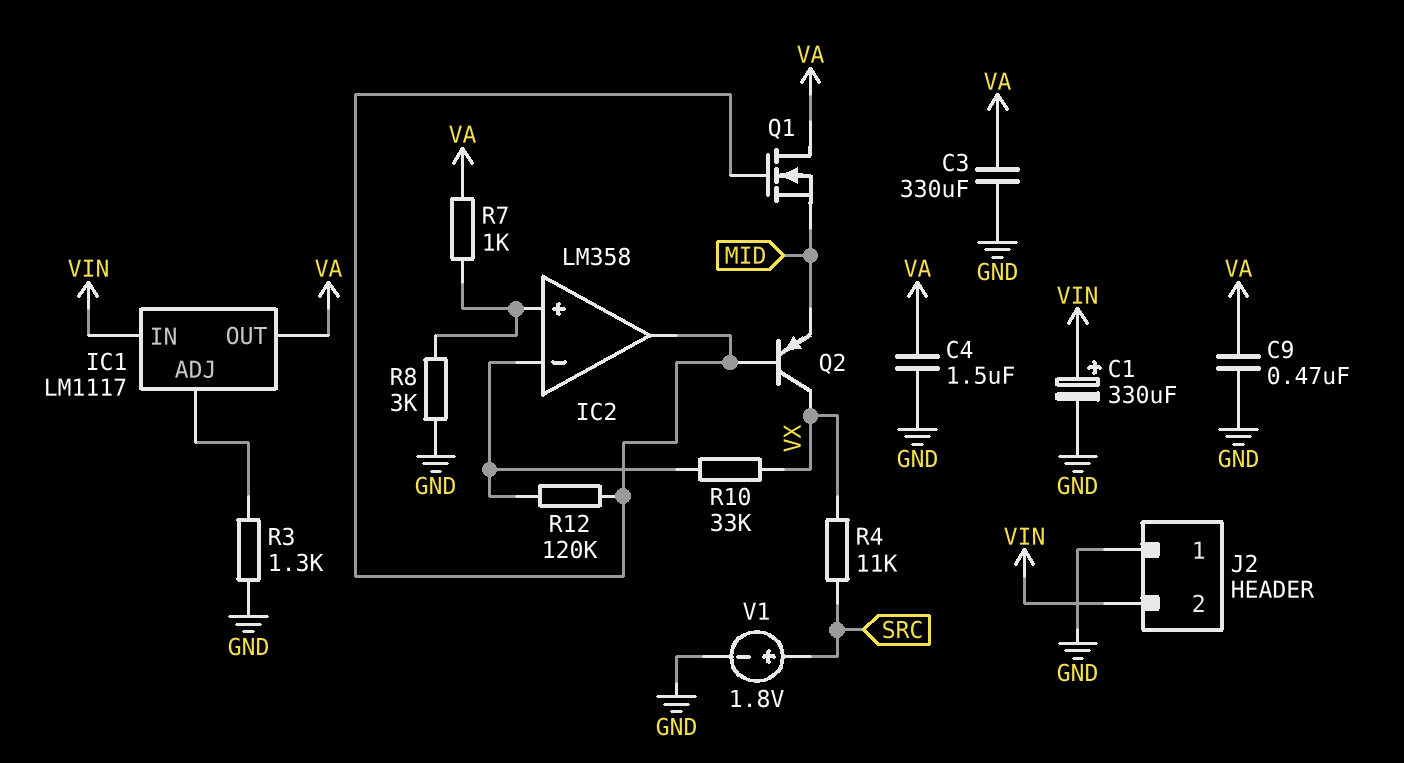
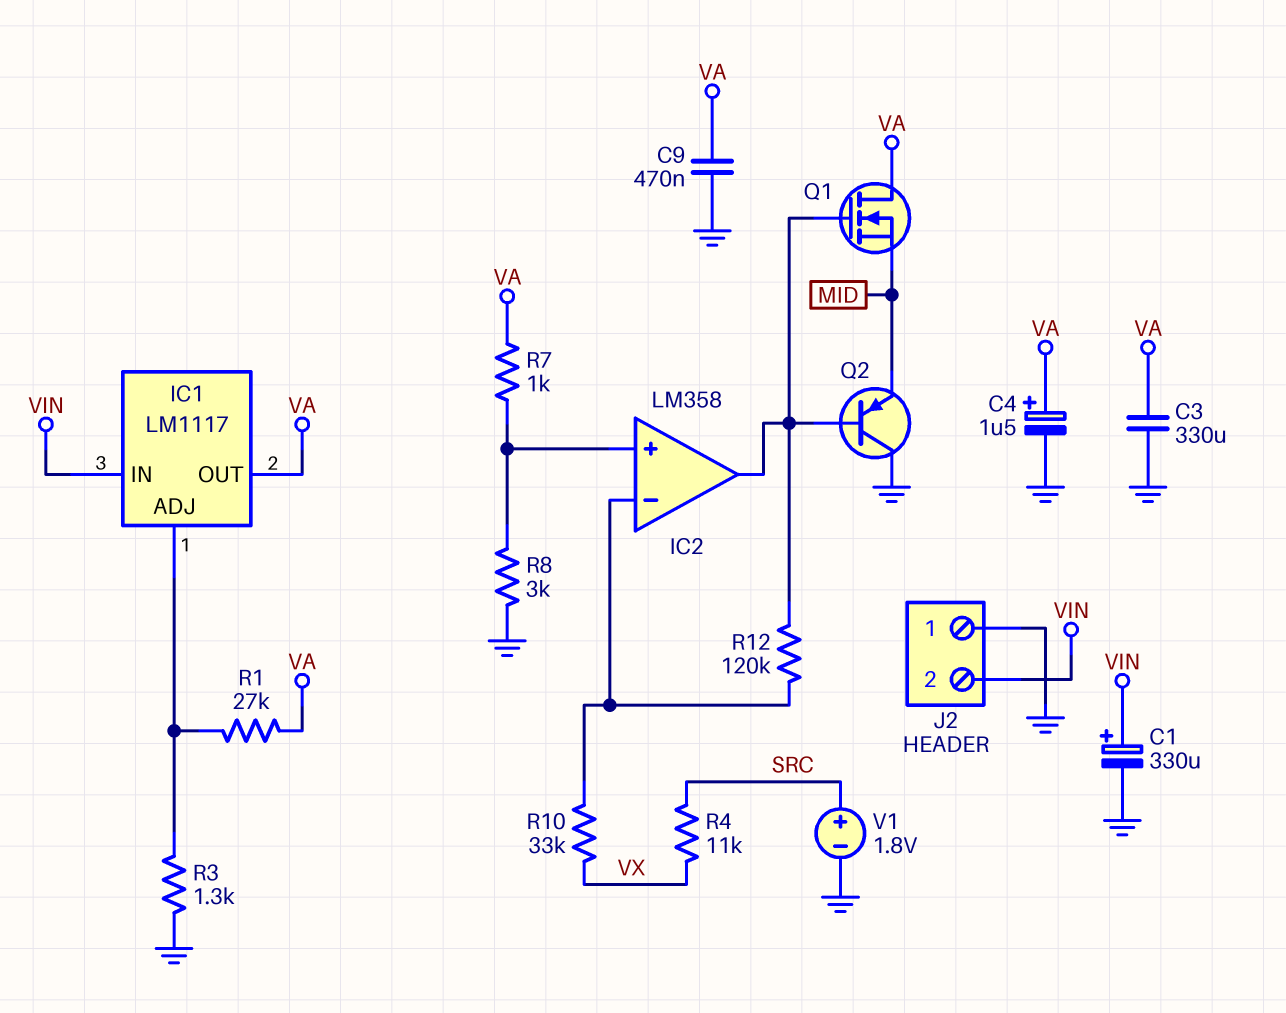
C4: 1.5uF (GND, VA) -> 1.5uF (plus VA, minus GND)
Q2: PNP (B IC2/out, C VX, E MID) -> PNP (B IC2/out, C GND, E MID)
R1: none -> 27k (IC1/ADJ, VA)

